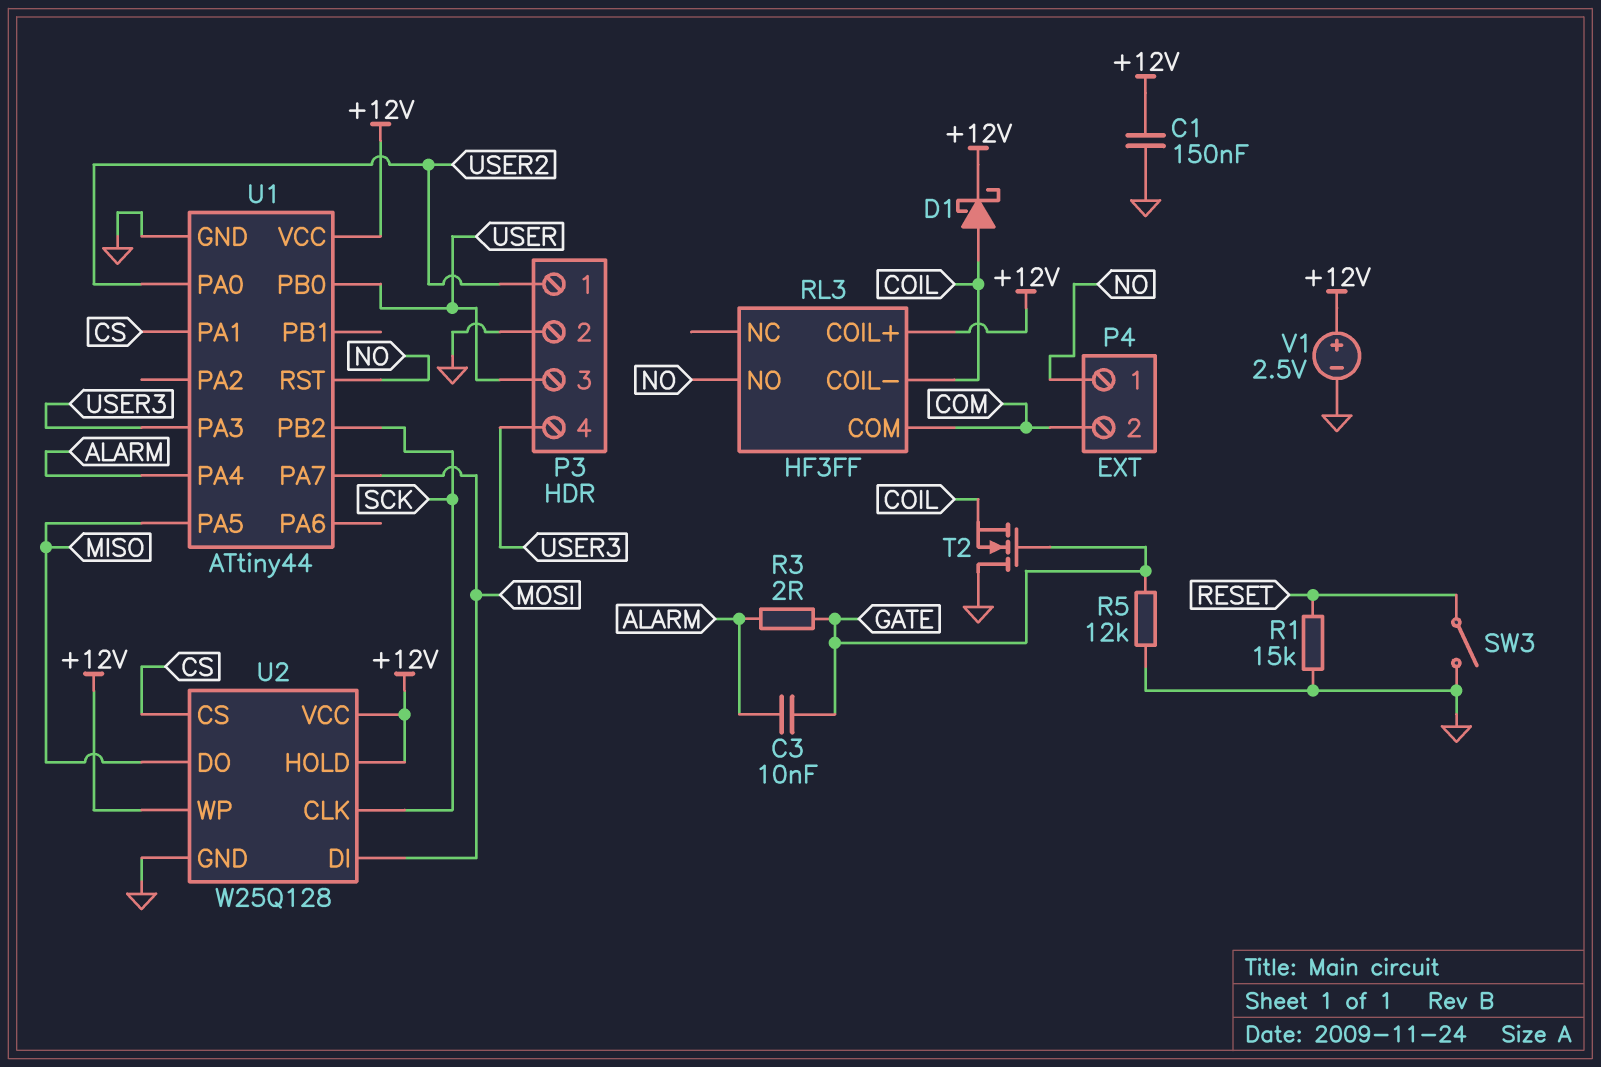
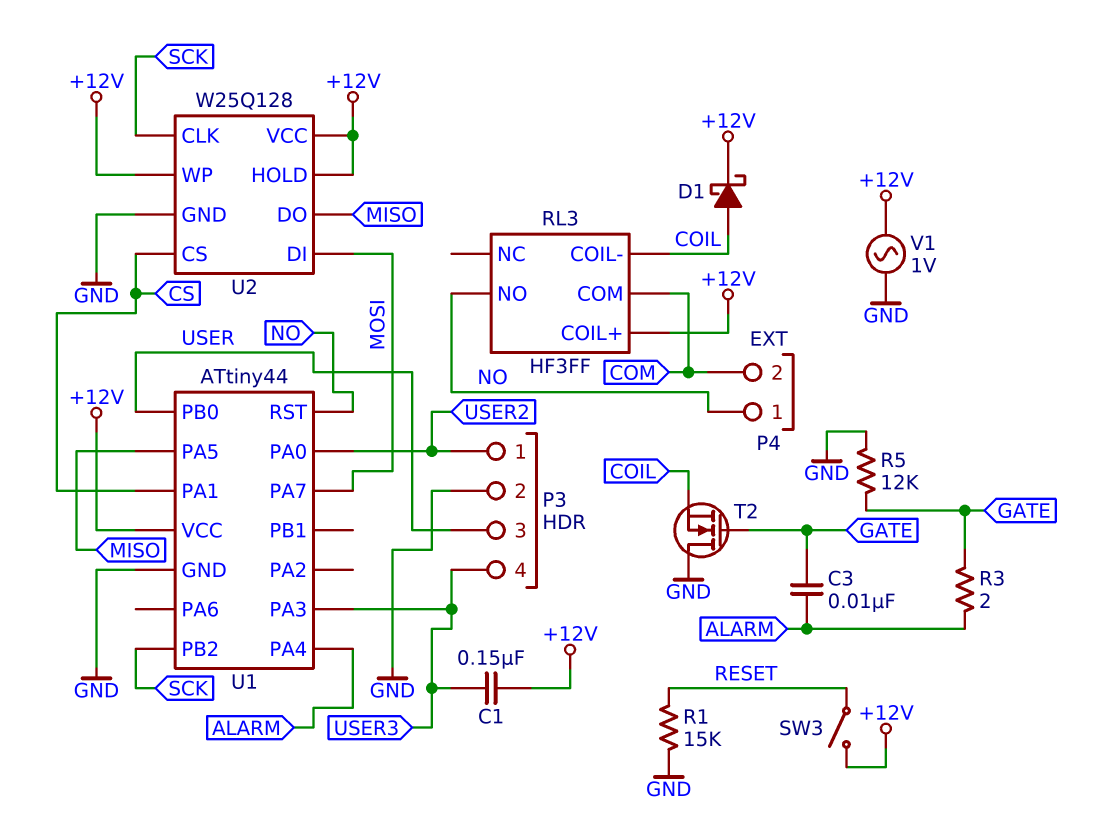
C1: 150nF (+12V, GND) -> 150nF (+12V, USER3)
SW3: switch (GND, RESET) -> switch (+12V, RESET)
V1: 2.5V (plus +12V, minus GND) -> AC 1V (+12V, GND)

